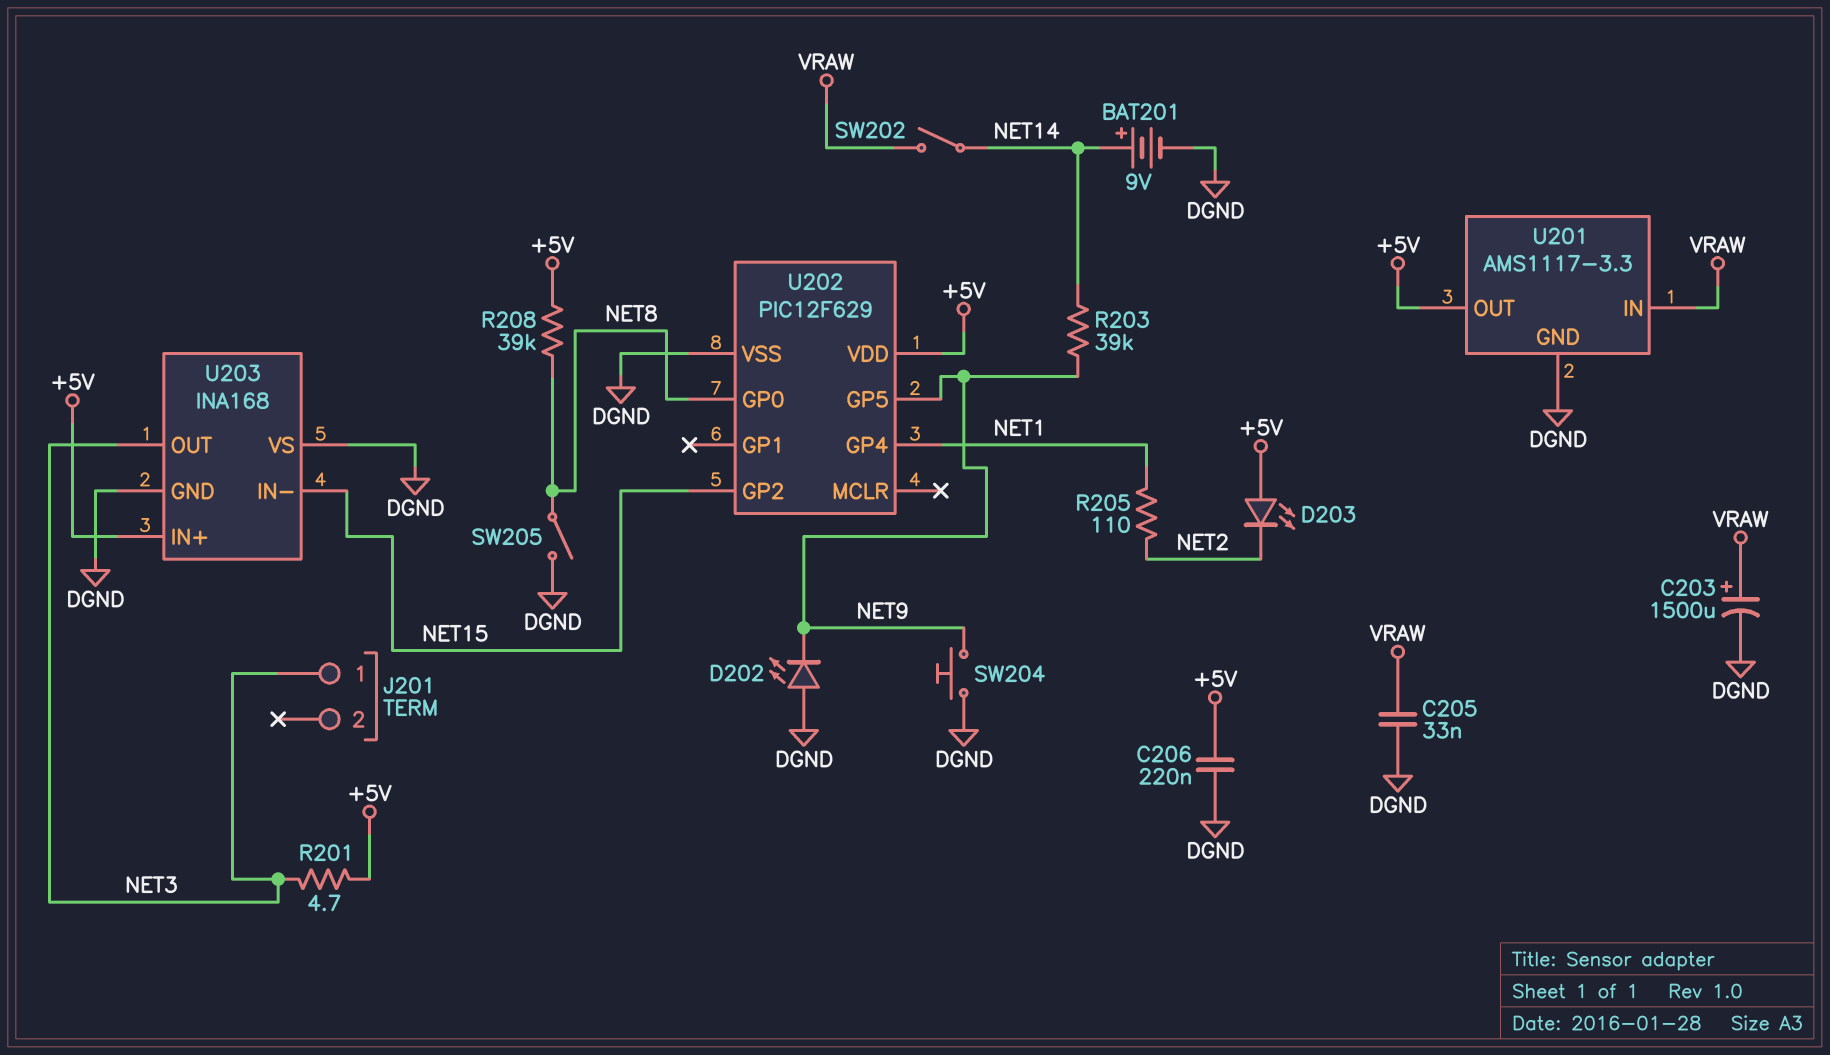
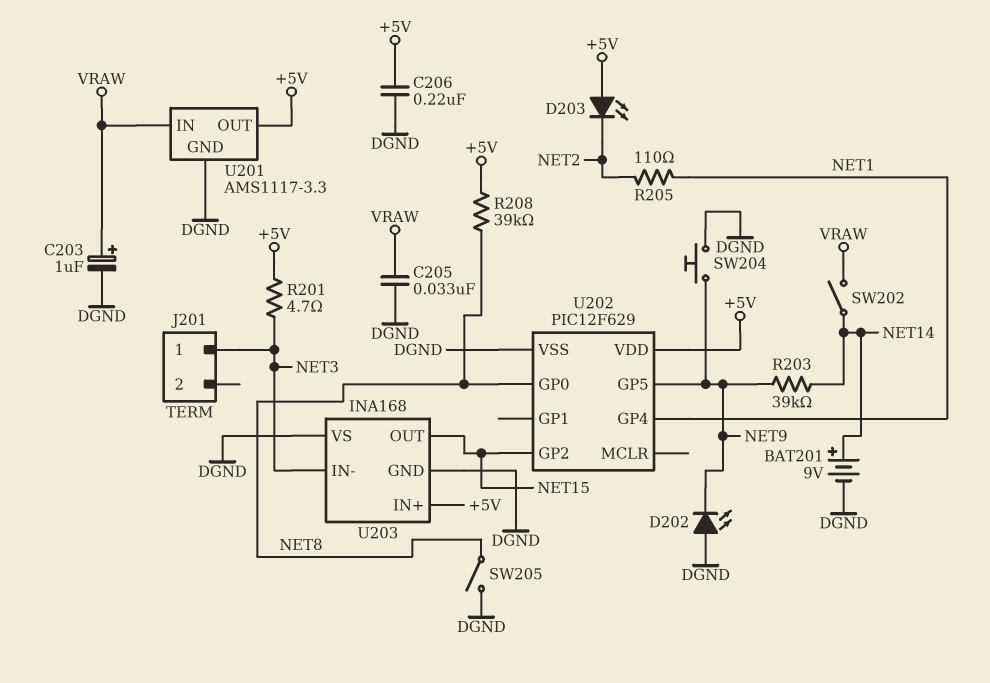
C203: 1500uF (plus VRAW, minus DGND) -> 1uF (plus VRAW, minus DGND)
U203 pin IN-: NET15 -> NET3
U203 pin OUT: NET3 -> NET15

